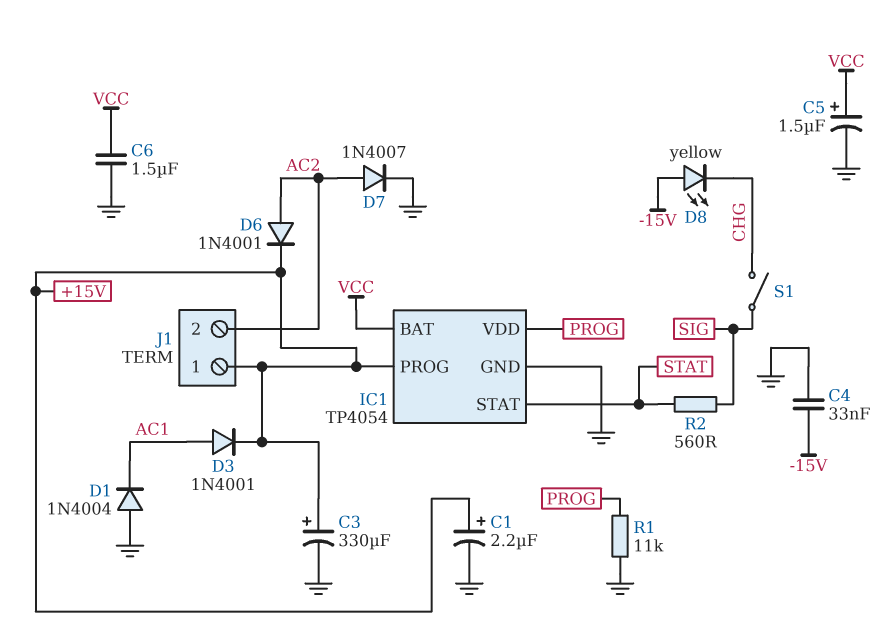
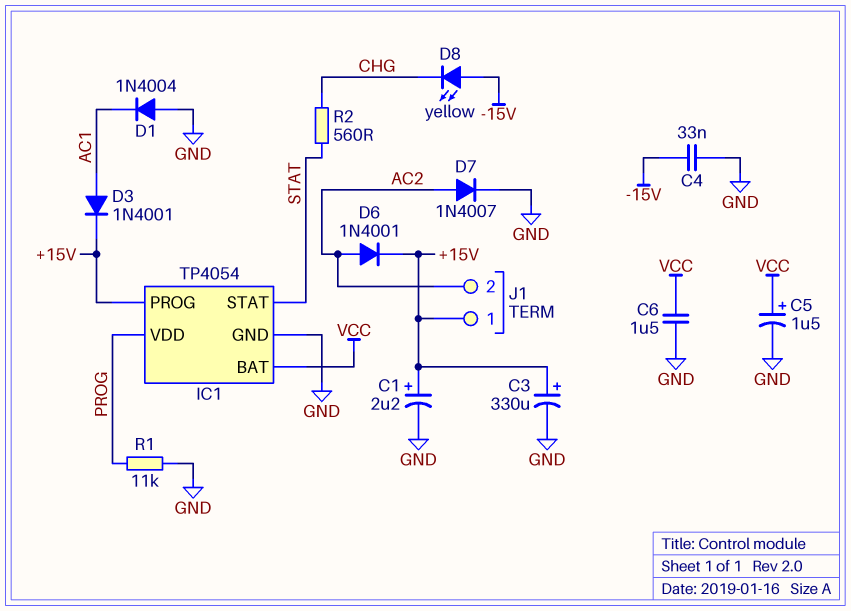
R2: 560 (SIG, STAT) -> 560 (CHG, STAT)
S1: switch (CHG, SIG) -> none

